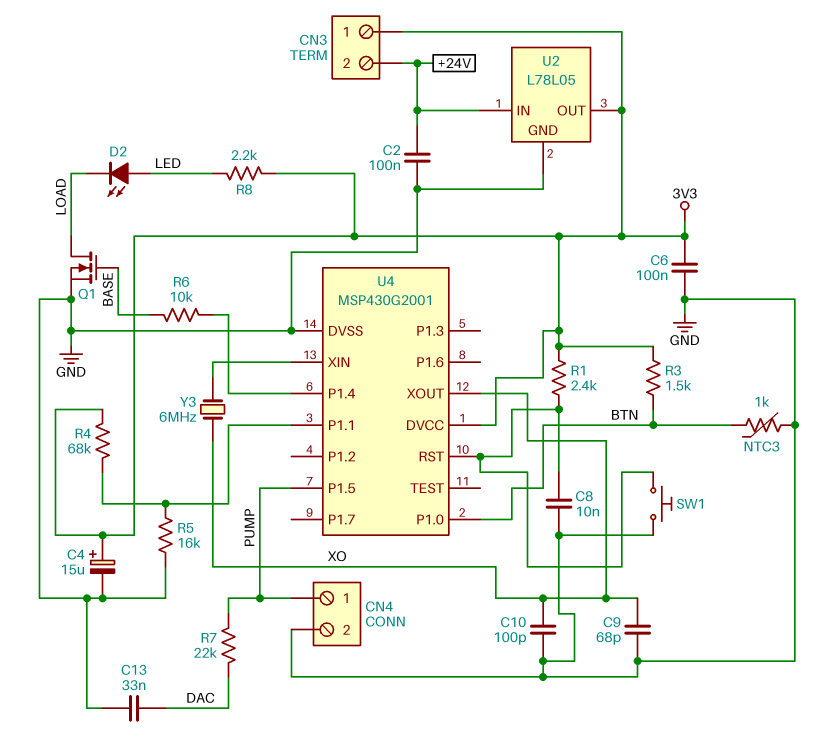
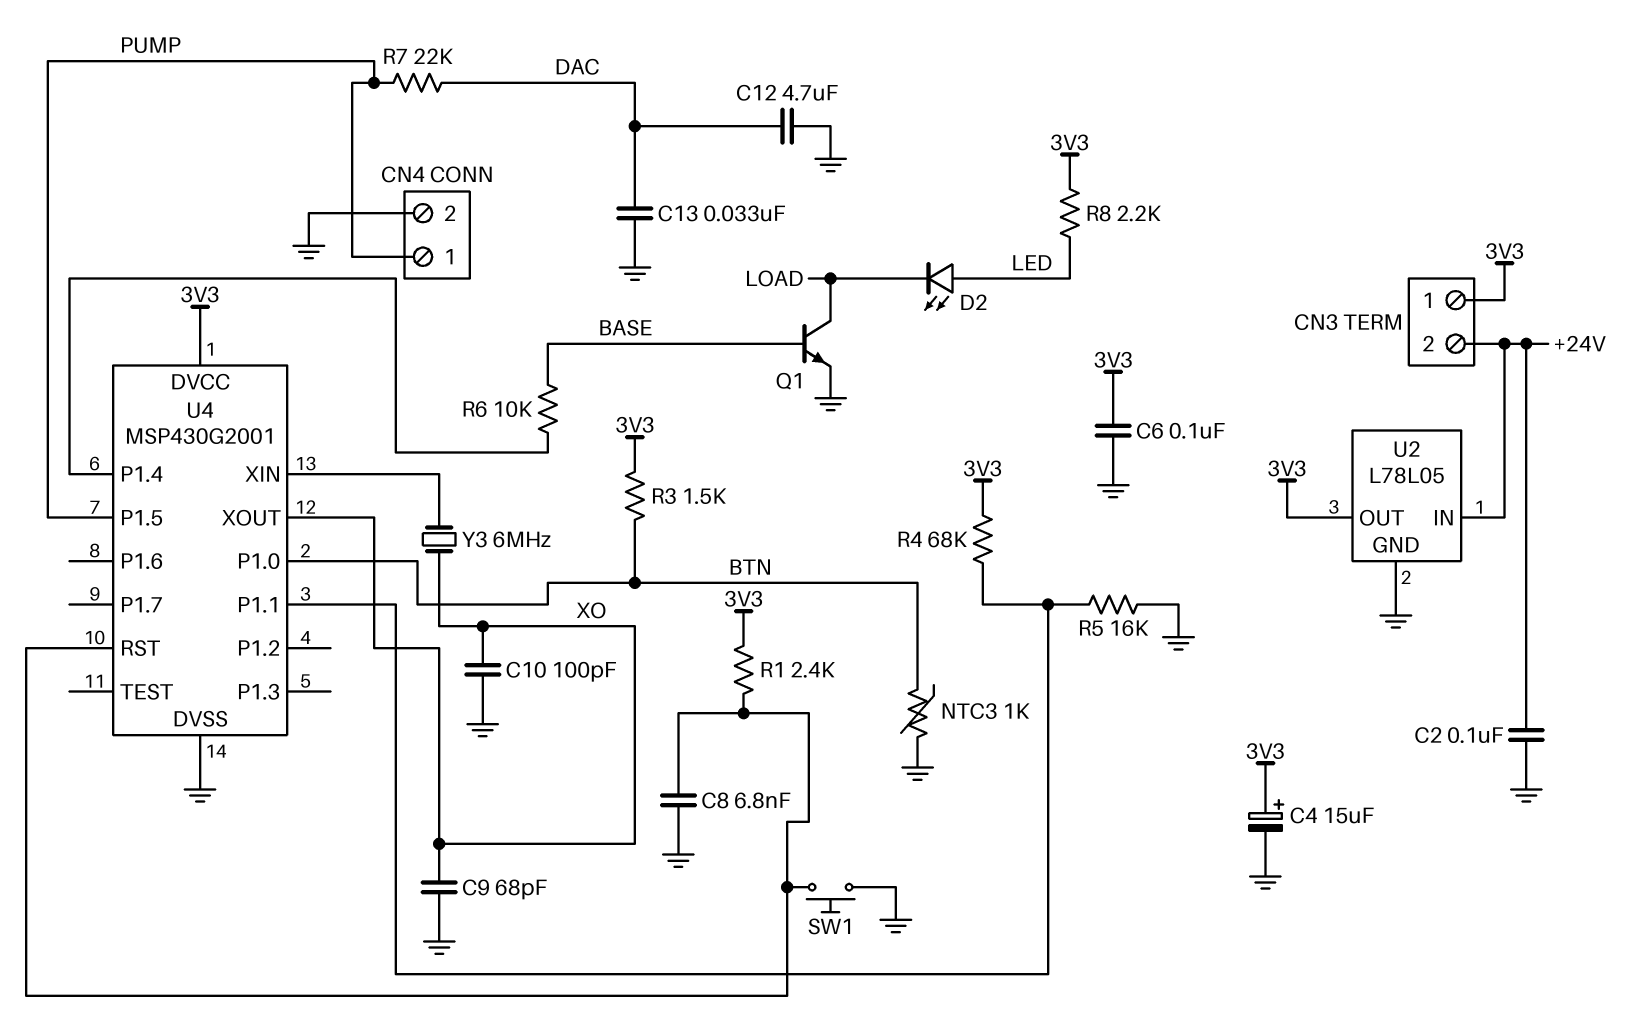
C8: 10nF (GND, U4/RST) -> 6.8nF (GND, U4/RST)
C12: none -> 4.7uF (DAC, GND)
Q1: NMOS (G BASE, D LOAD, S GND) -> NPN (B BASE, C LOAD, E GND)

